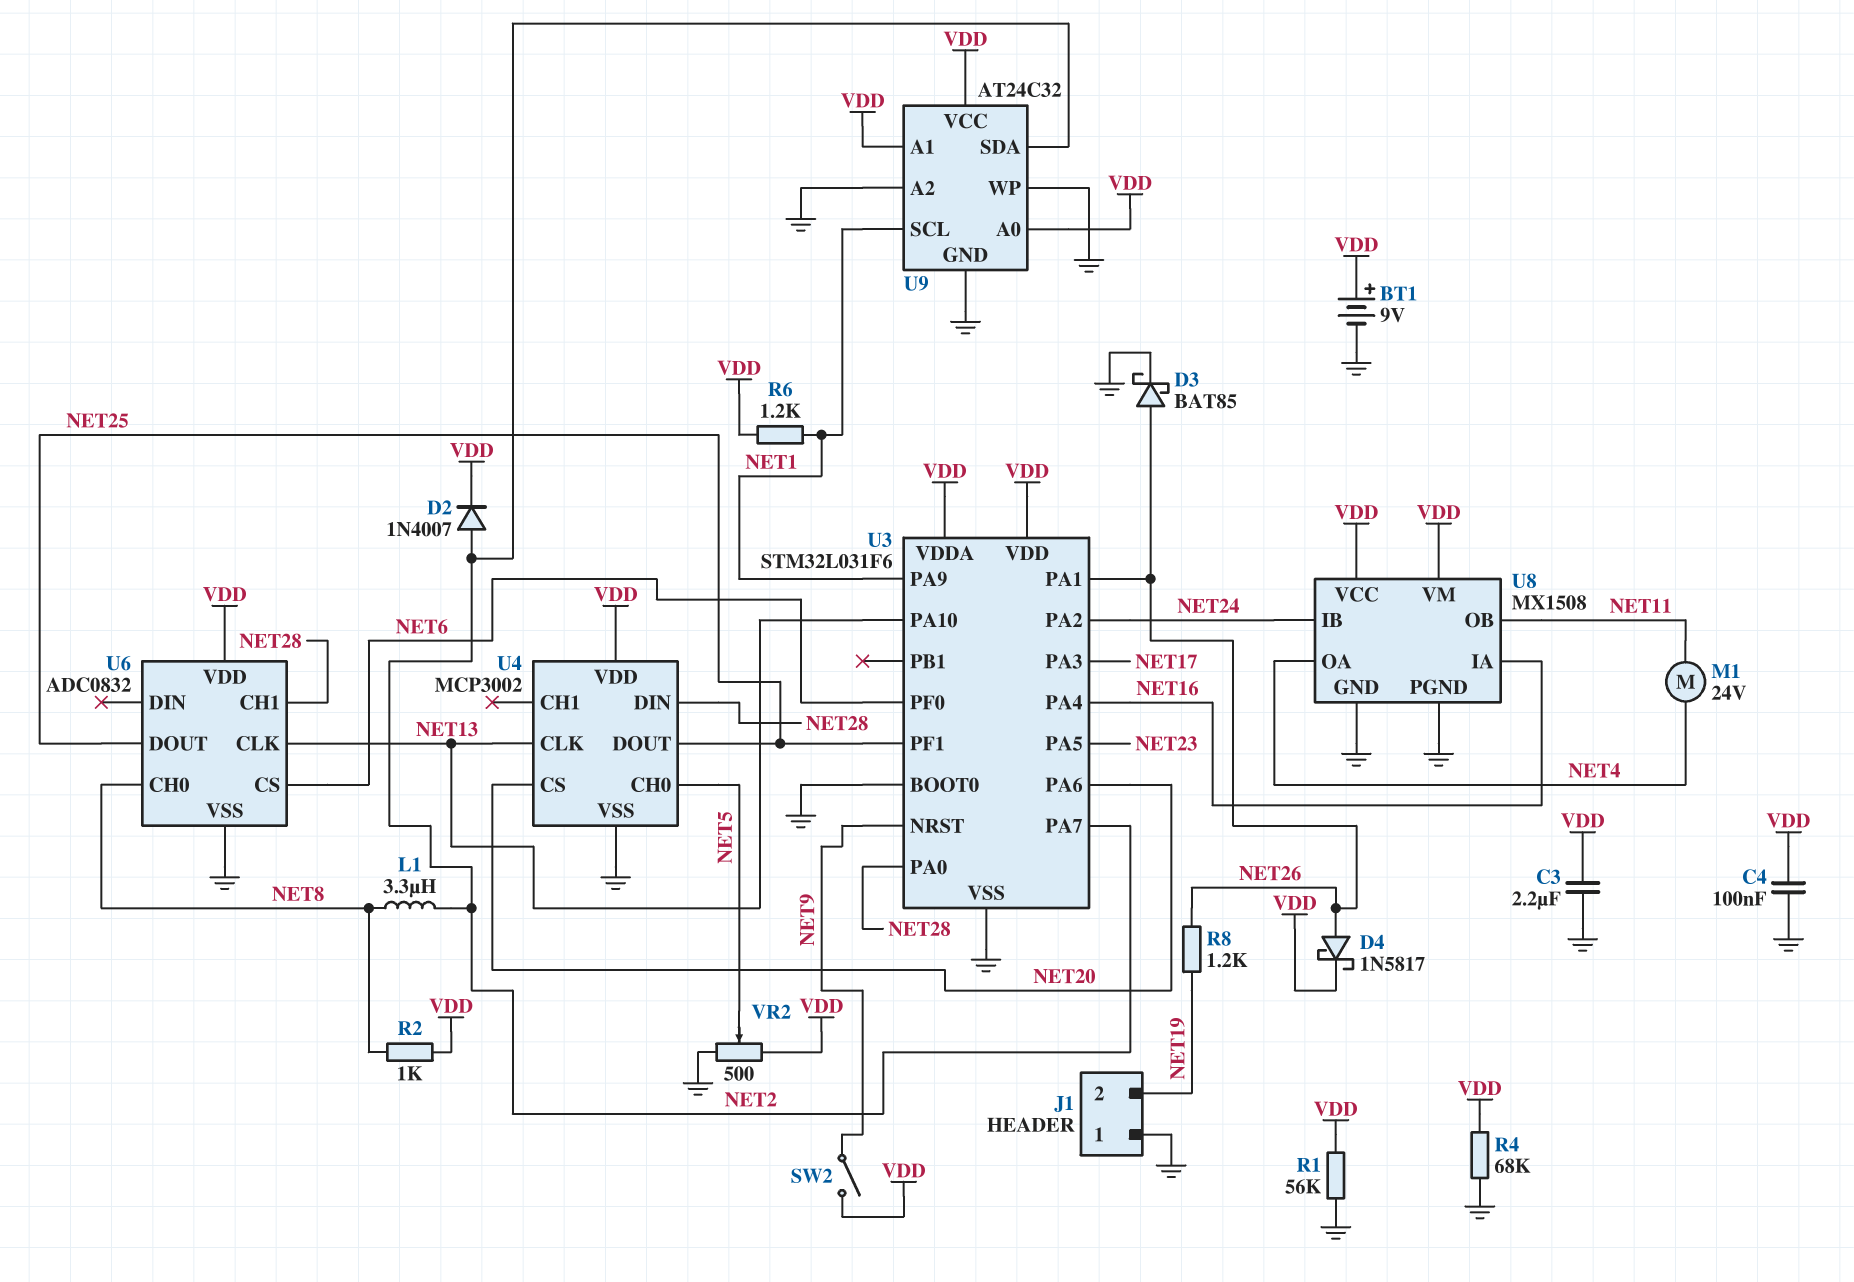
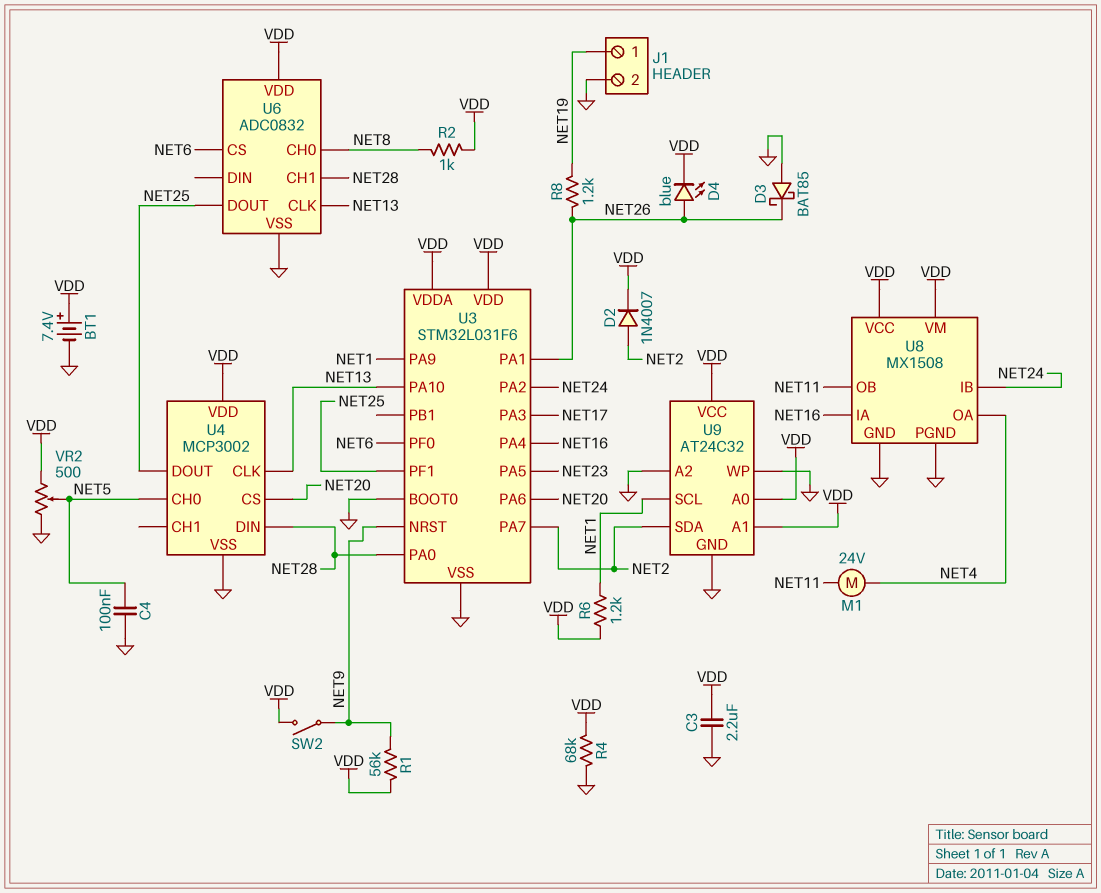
BT1: 9V (plus VDD, minus GND) -> 7.4V (plus VDD, minus GND)
C4: 100nF (GND, VDD) -> 100nF (GND, NET5)
D3: schottky BAT85 (A NET26, K GND) -> schottky BAT85 (A GND, K NET26)
D4: schottky 1N5817 (A NET26, K VDD) -> LED blue (A NET26, K VDD)
J1 pin 1: GND -> NET19
J1 pin 2: NET19 -> GND
L1: 3.3uH (NET2, NET8) -> none
R1: 56k (GND, VDD) -> 56k (NET9, VDD)

